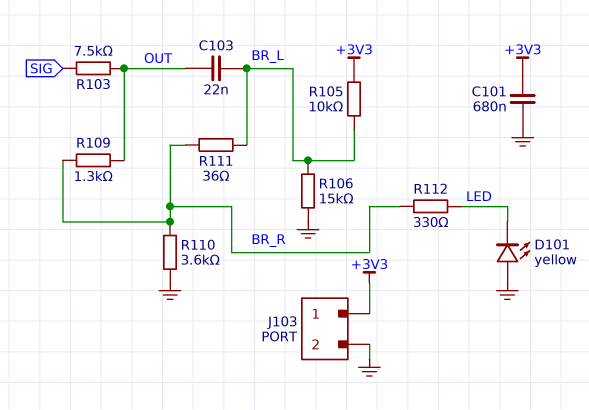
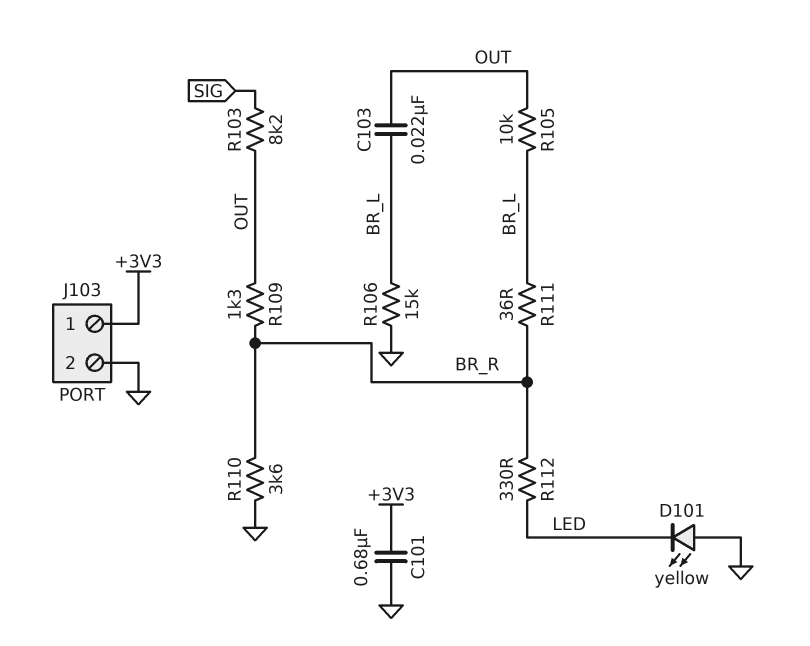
R103: 7.5k (OUT, SIG) -> 8.2k (OUT, SIG)
R105: 10k (+3V3, BR_L) -> 10k (BR_L, OUT)

